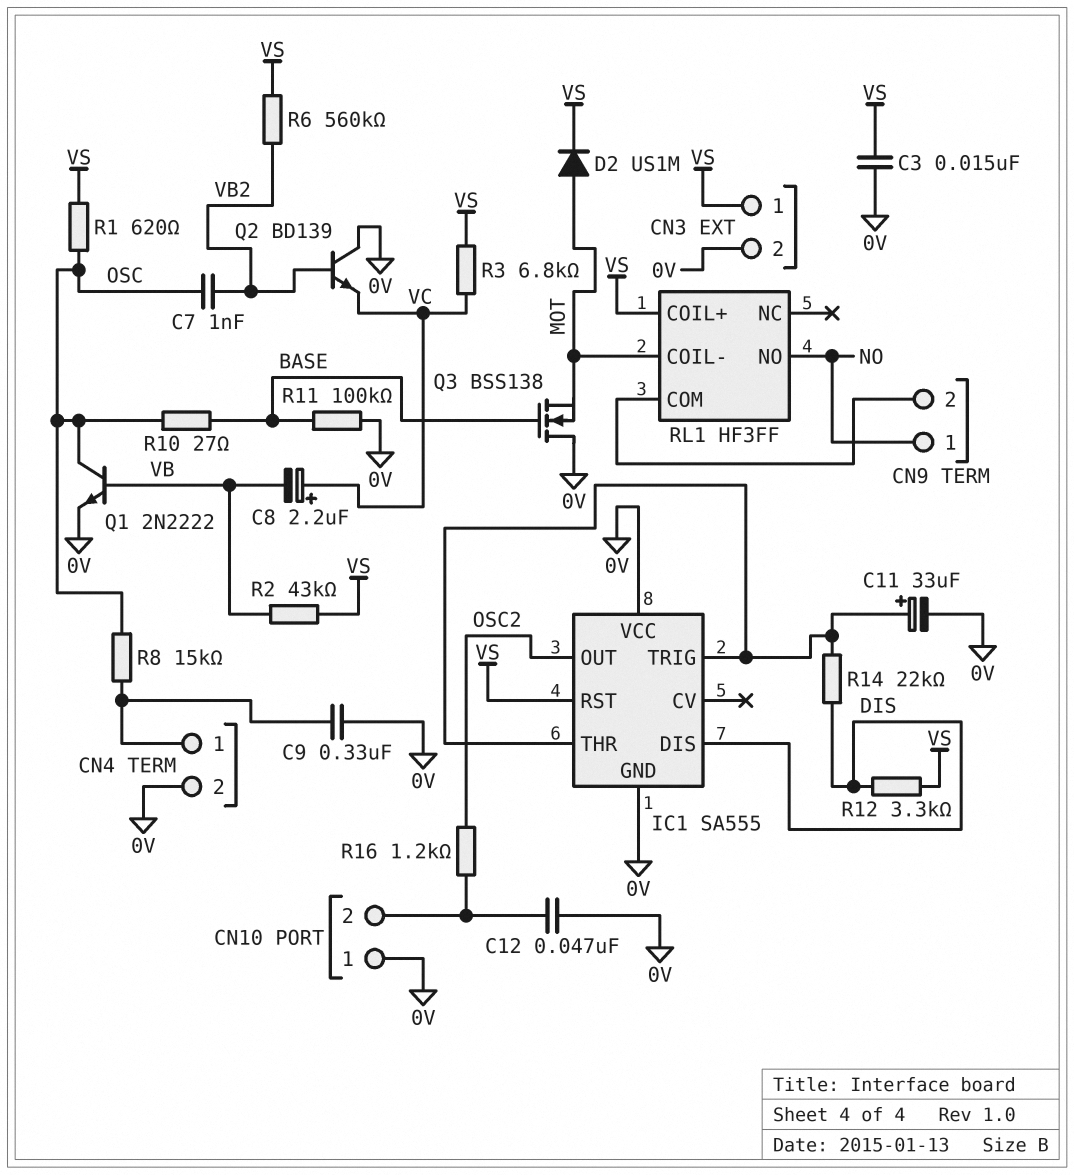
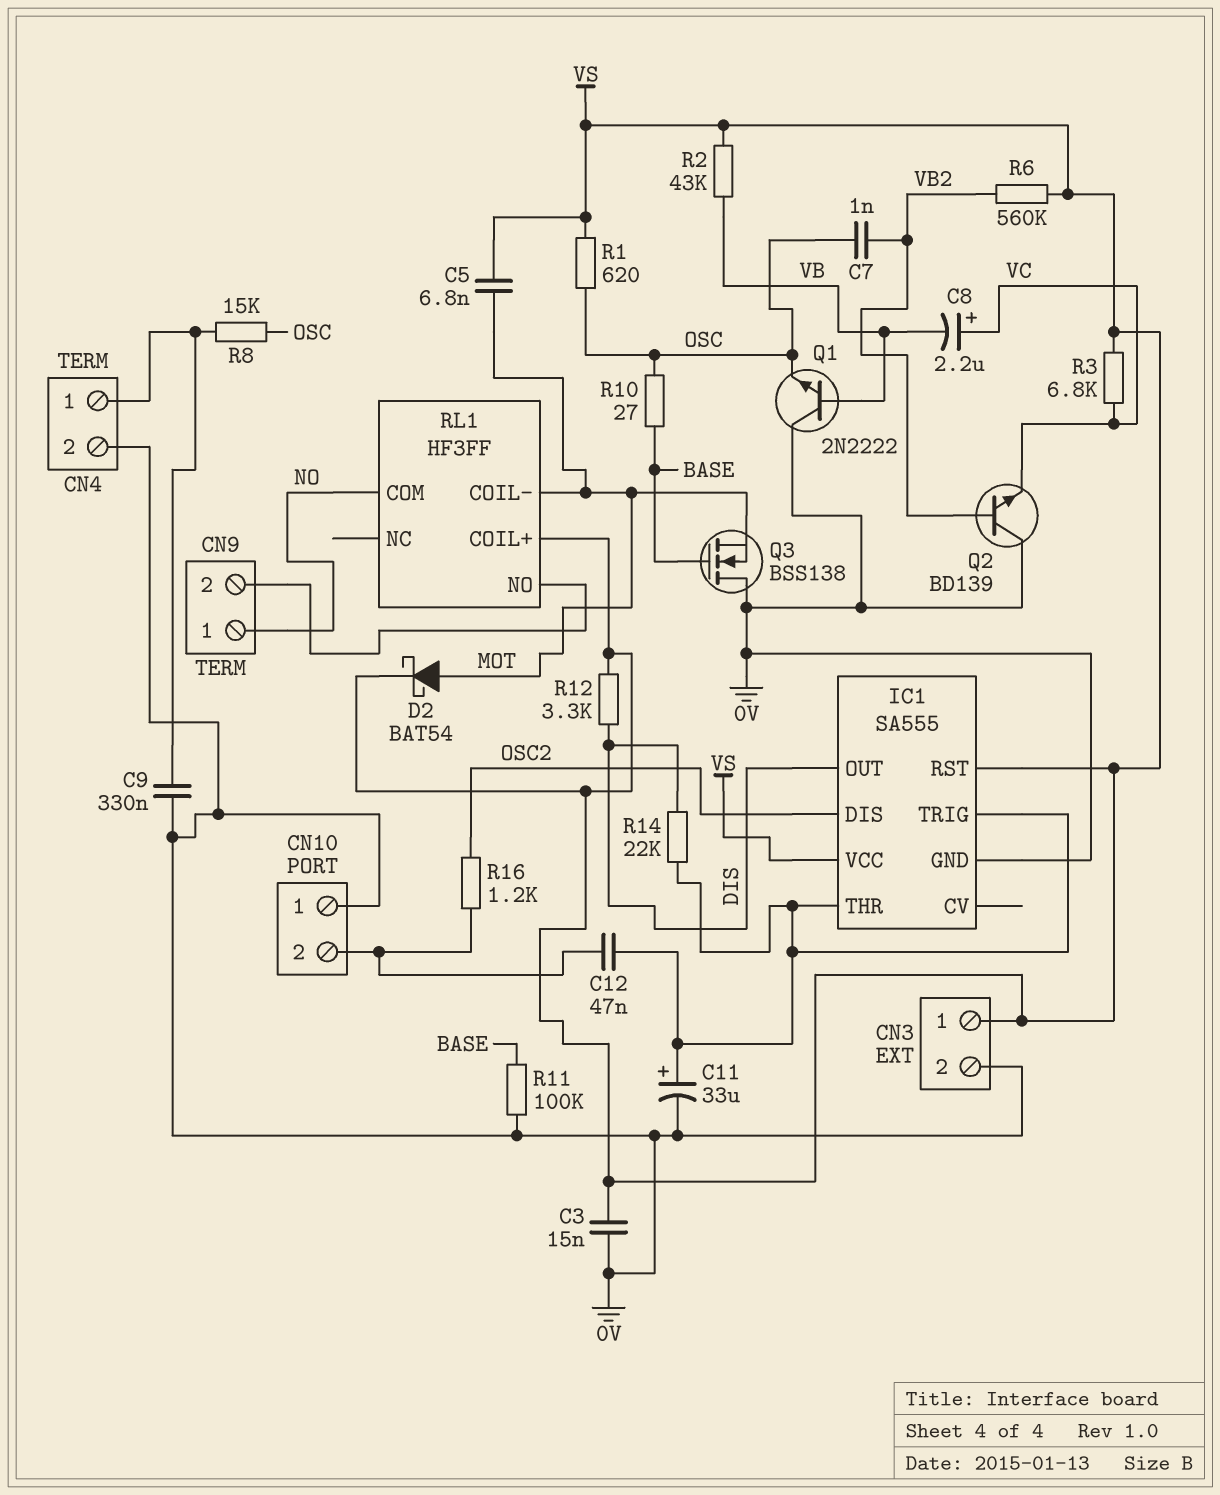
C5: none -> 6.8nF (MOT, VS)
C12: 47nF (0V, CN10/2) -> 47nF (CN10/2, IC1/THR)
D2: diode US1M (A MOT, K VS) -> schottky BAT54 (A MOT, K VS)
IC1 pin DIS: DIS -> OSC2
IC1 pin OUT: OSC2 -> DIS
IC1 pin VCC: 0V -> VS
Q1: NPN 2N2222 (B VB, C OSC, E 0V) -> NPN 2N2222 (B VB, C 0V, E OSC)
RL1 pin COM: CN9/2 -> NO
RL1 pin NO: NO -> CN9/2

